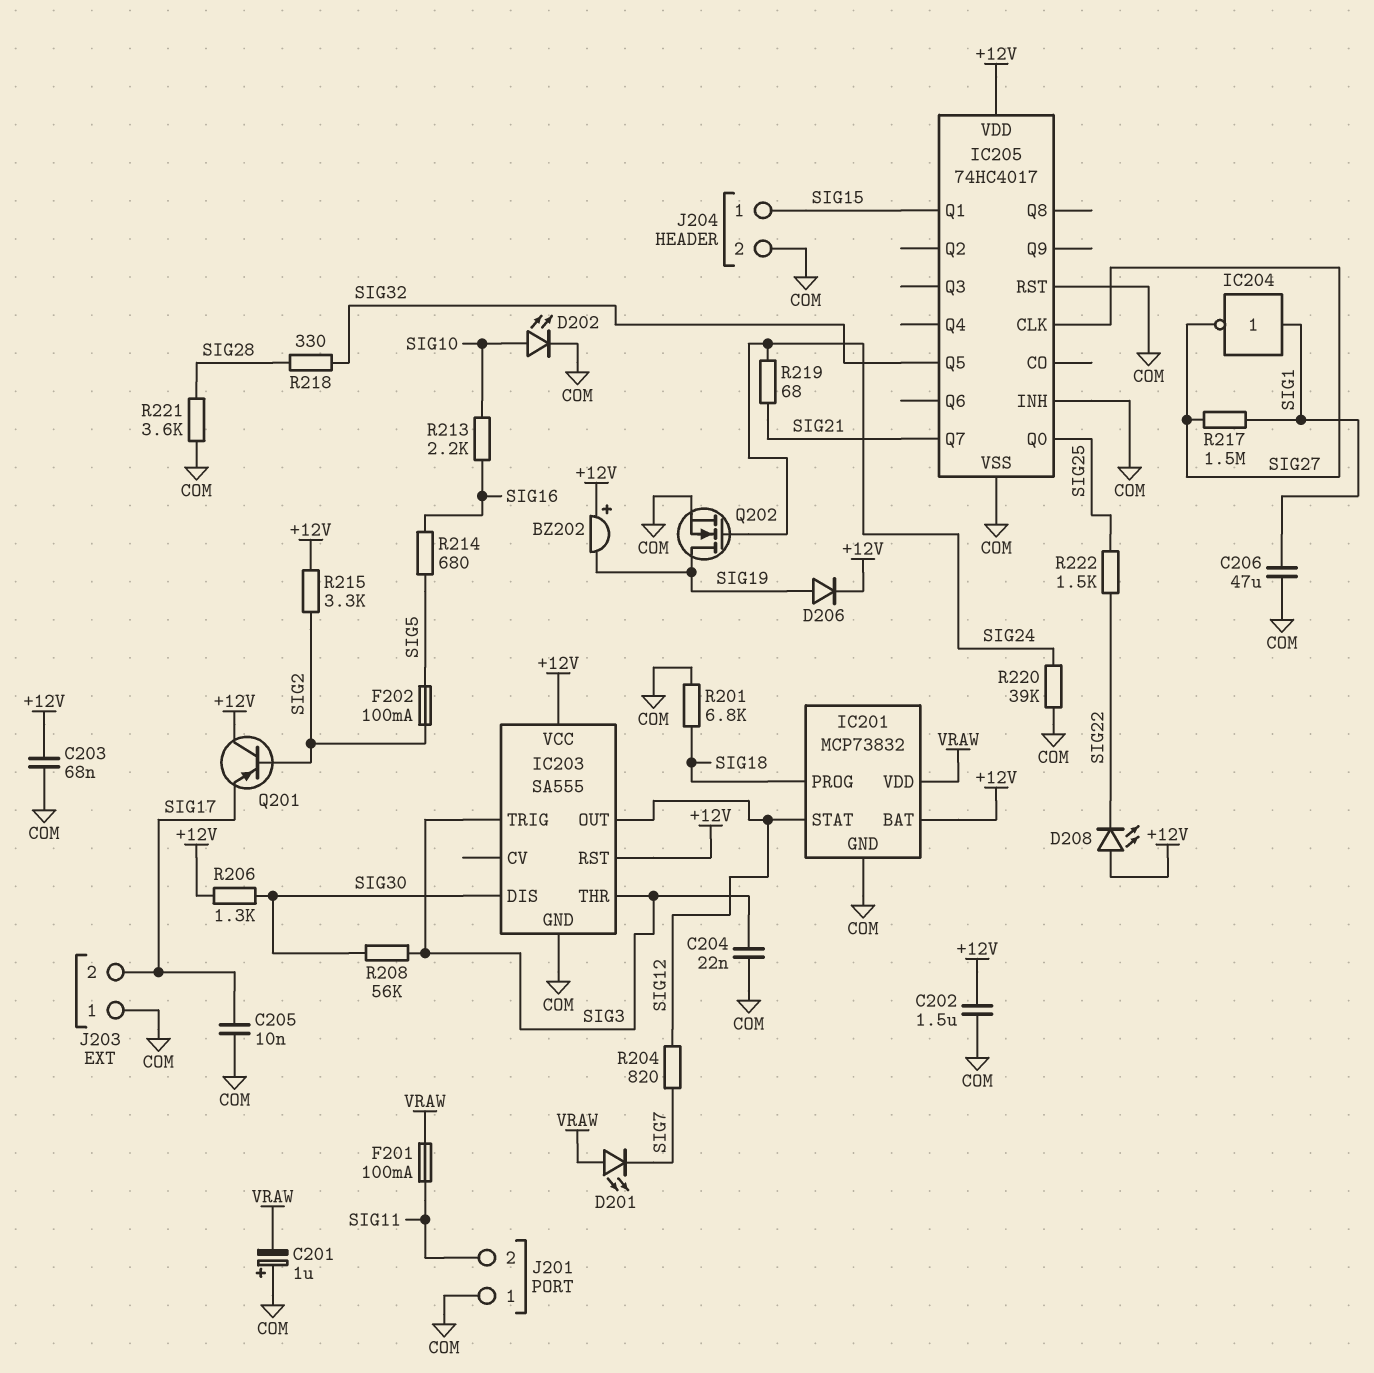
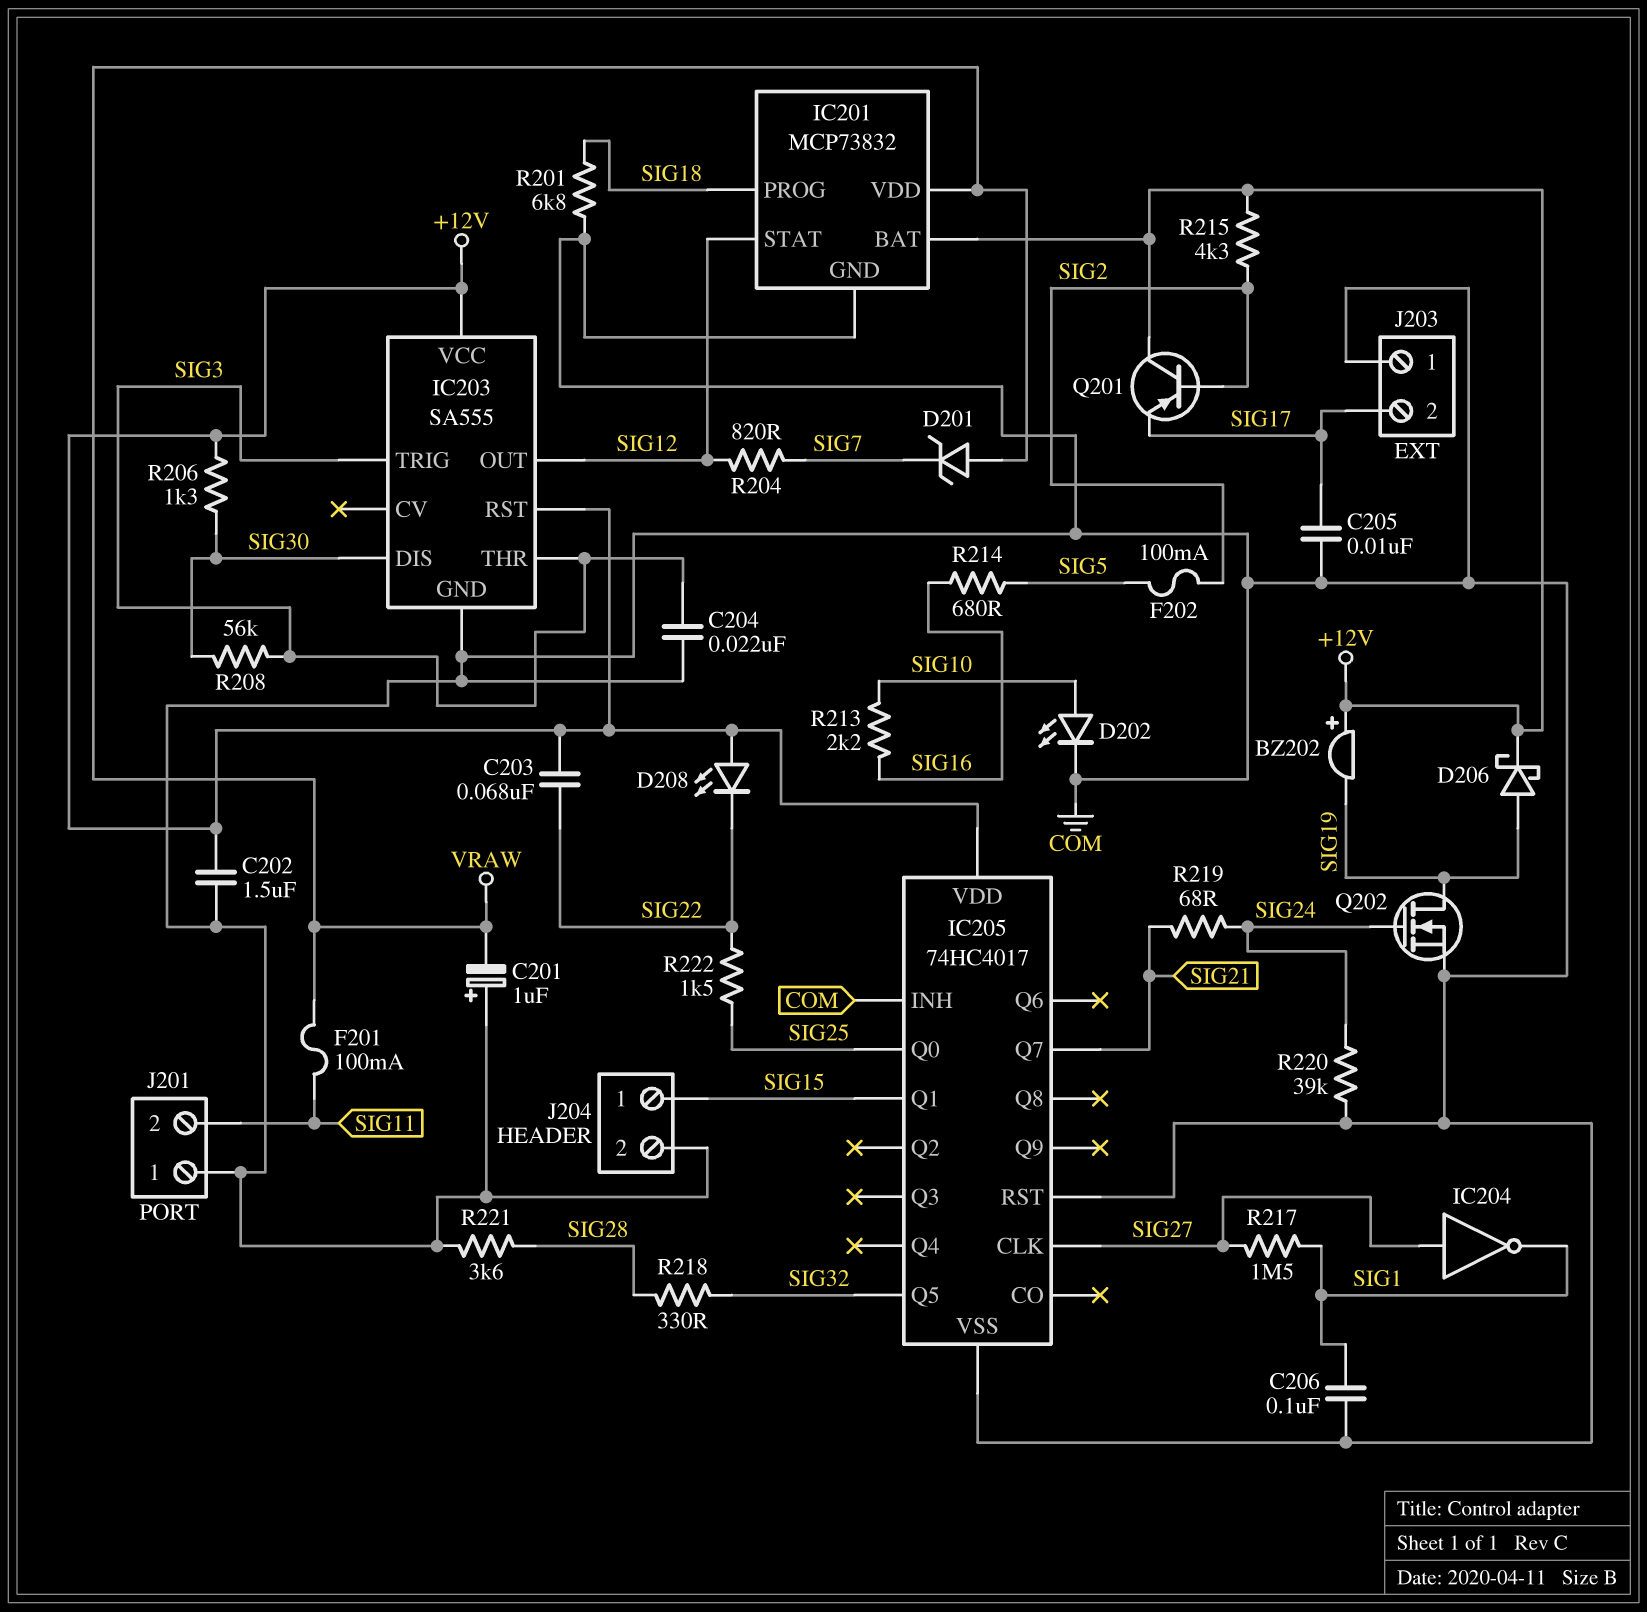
C203: 68nF (+12V, COM) -> 68nF (+12V, SIG22)
C206: 47uF (COM, SIG1) -> 100nF (COM, SIG1)
D201: LED (A VRAW, K SIG7) -> zener (A VRAW, K SIG7)
D206: diode (A SIG19, K +12V) -> schottky (A SIG19, K +12V)
IC204: NOT (in SIG1, out SIG27) -> NOT (in SIG27, out SIG1)
R215: 3.3k (+12V, SIG2) -> 4.3k (+12V, SIG2)

